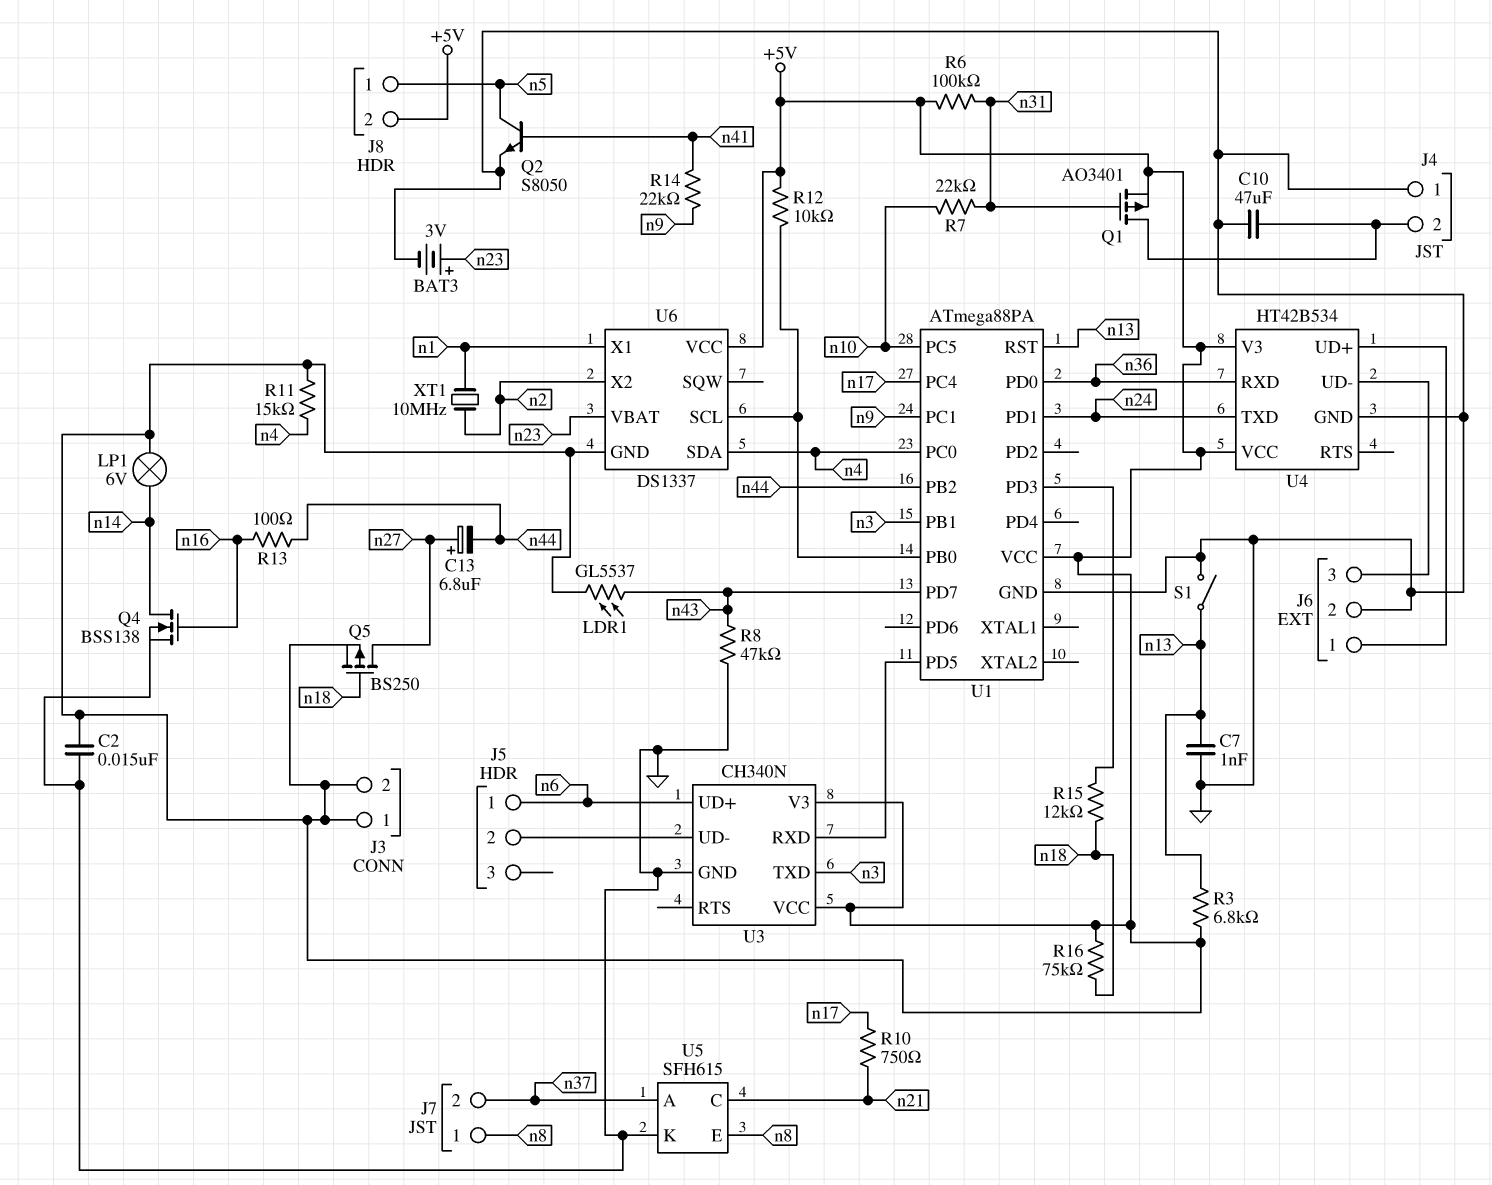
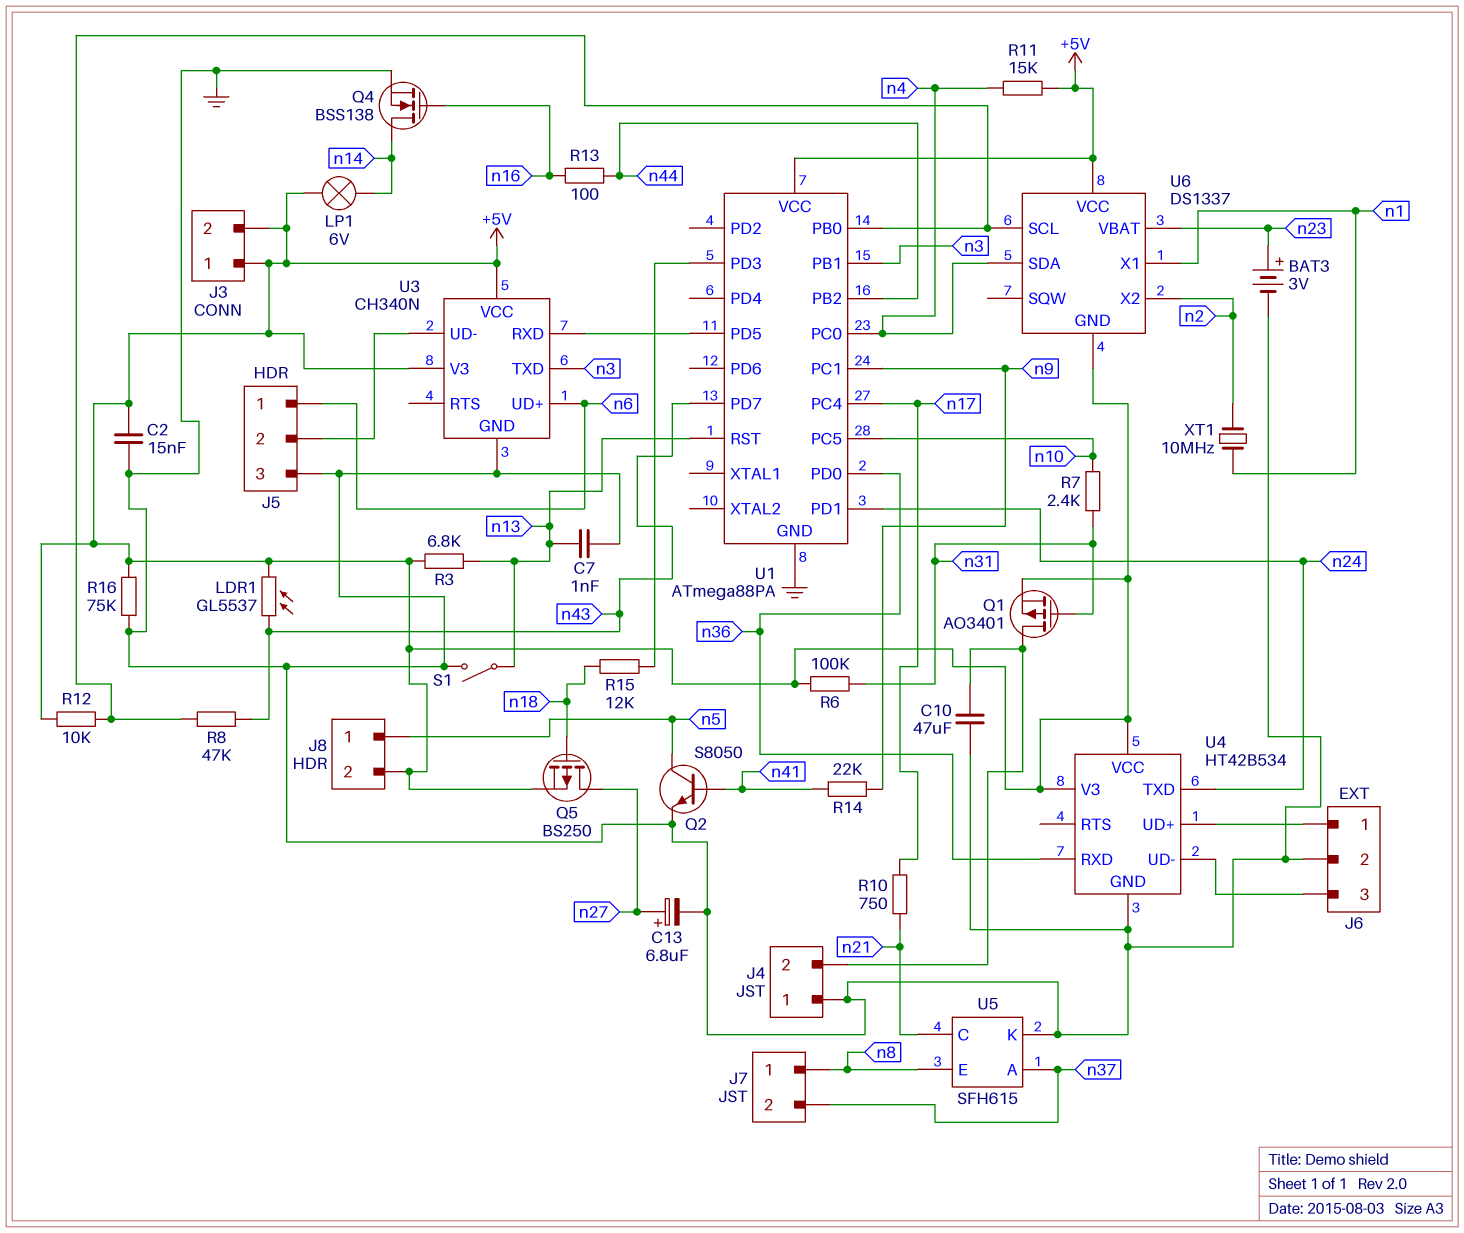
C13: 6.8uF (plus n27, minus n44) -> 6.8uF (plus n27, minus GND)
J5 pin 3: none -> GND
R7: 22k (n10, n31) -> 2.4k (n10, n31)
R8: 47k (GND, n43) -> 47k (U1/PB0, n43)
R16: 75k (+5V, n18) -> 75k (+5V, GND)

